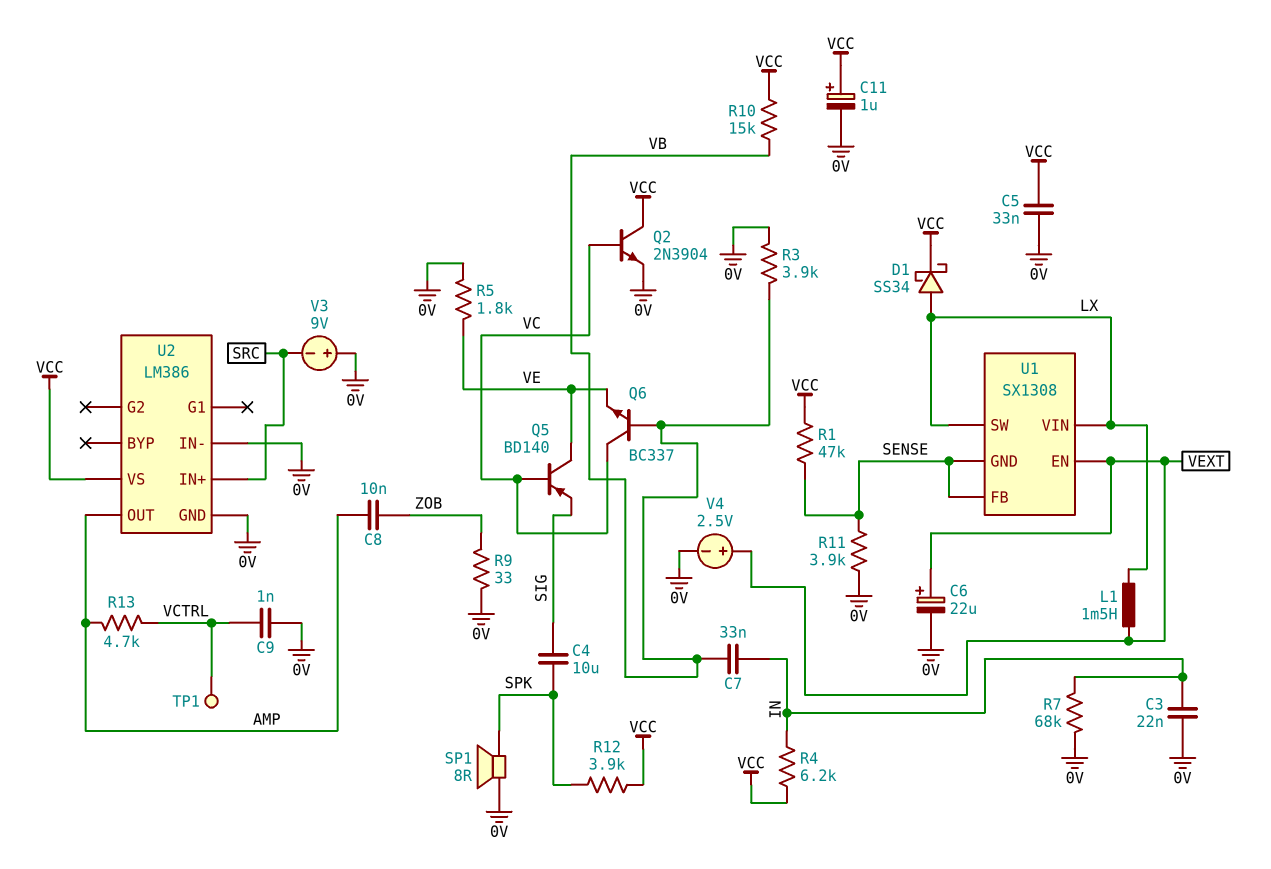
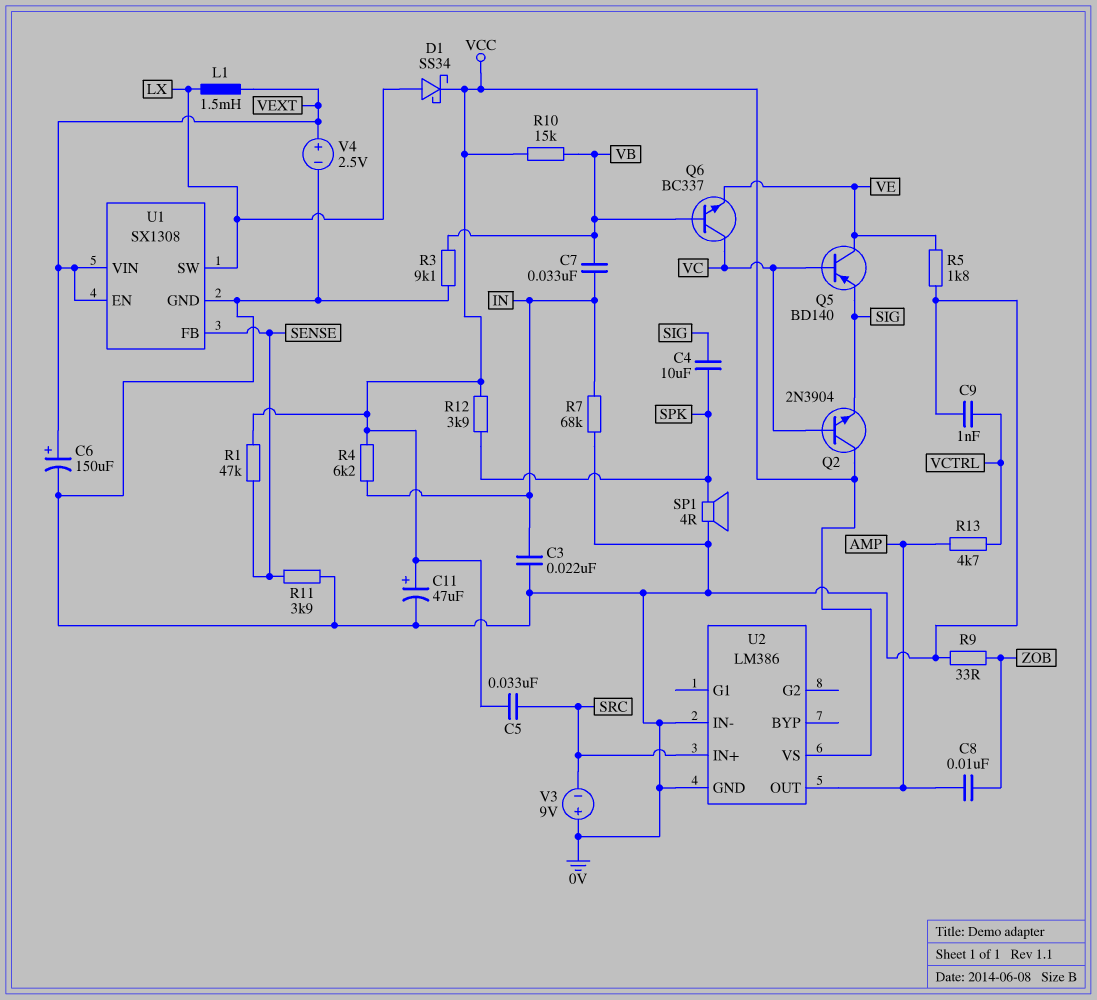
C5: 33nF (0V, VCC) -> 33nF (SRC, VCC)
C6: 22uF (plus VEXT, minus 0V) -> 150uF (plus VEXT, minus 0V)
C11: 1uF (plus VCC, minus 0V) -> 47uF (plus VCC, minus 0V)
Q2: NPN 2N3904 (B VC, C VCC, E 0V) -> NPN 2N3904 (B VC, C VCC, E SIG)
R3: 3.9k (0V, VB) -> 9.1k (0V, VB)
SP1: speaker 8R (0V, SPK) -> speaker 4R (0V, SPK)
TP1: test point (VCTRL) -> none
U1 pin GND: SENSE -> 0V
U1 pin VIN: LX -> VEXT

